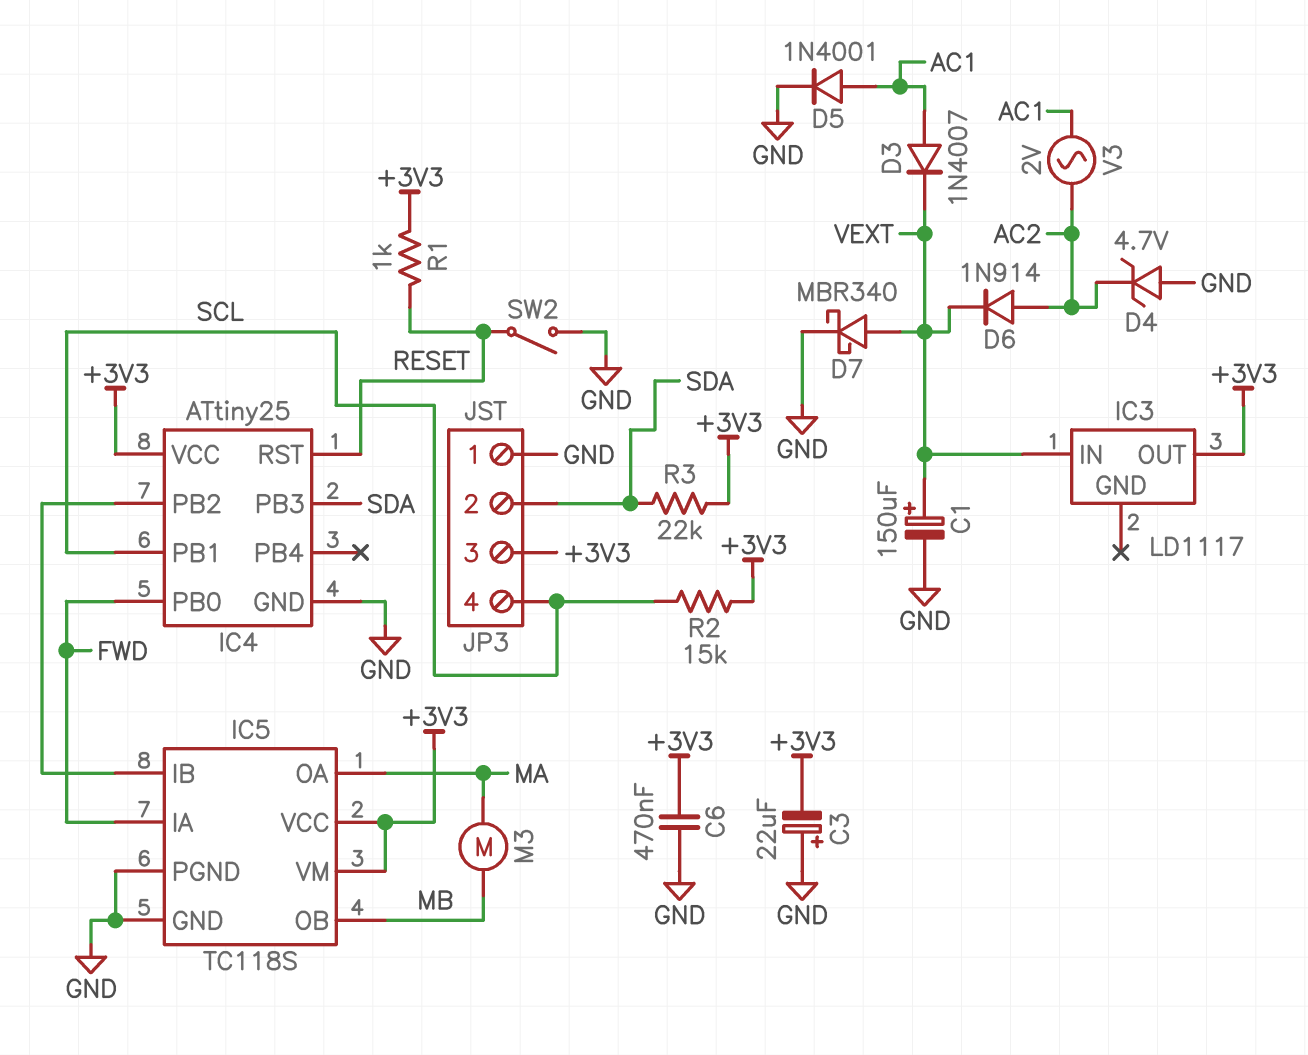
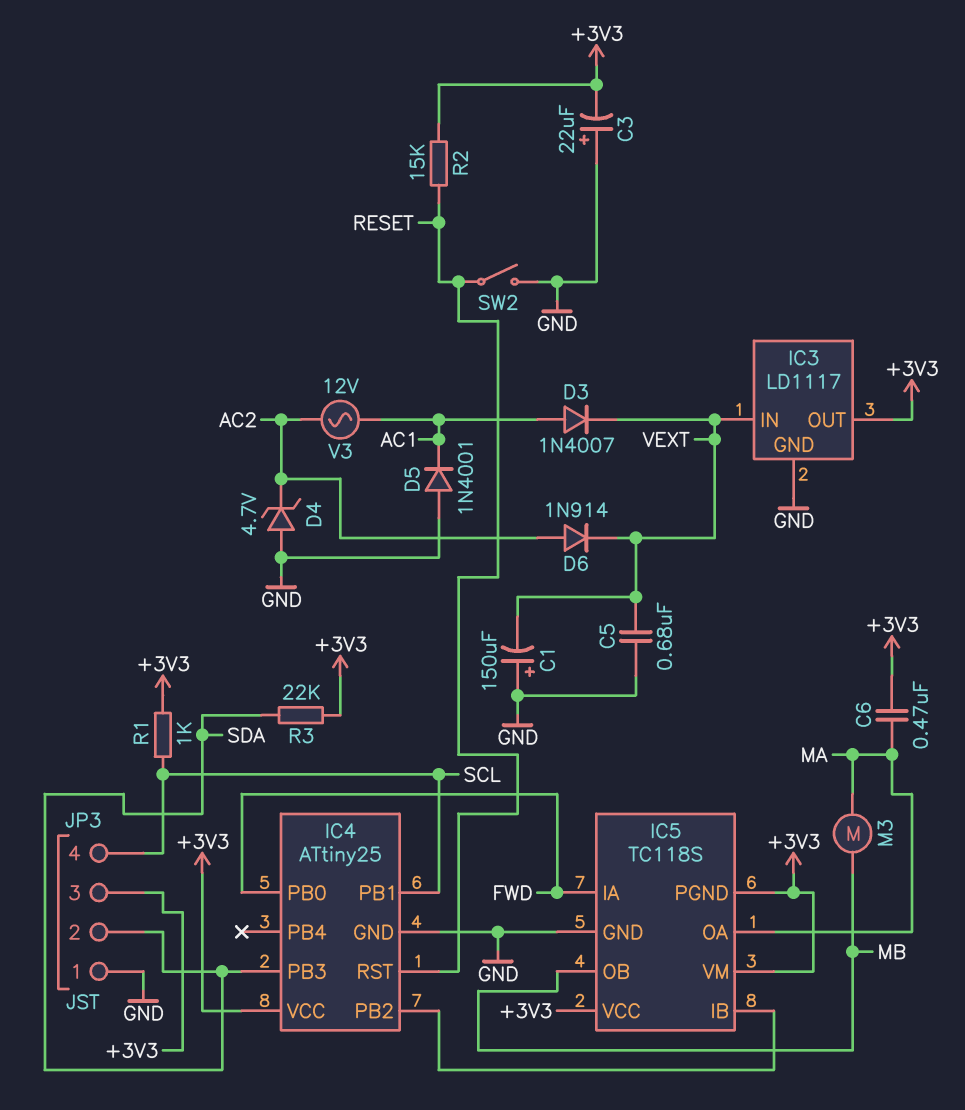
C1: 150uF (plus VEXT, minus GND) -> 150uF (plus GND, minus VEXT)
C5: none -> 680nF (GND, VEXT)
C6: 470nF (+3V3, GND) -> 470nF (+3V3, MA)
D5: diode 1N4001 (A AC1, K GND) -> diode 1N4001 (A GND, K AC1)
D7: schottky MBR340 (A VEXT, K GND) -> none
IC3 pin GND: none -> GND
IC5 pin PGND: GND -> +3V3
R1: 1k (+3V3, RESET) -> 1k (+3V3, SCL)
R2: 15k (+3V3, SCL) -> 15k (+3V3, RESET)
V3: AC 2V (AC1, AC2) -> AC 12V (AC1, AC2)

